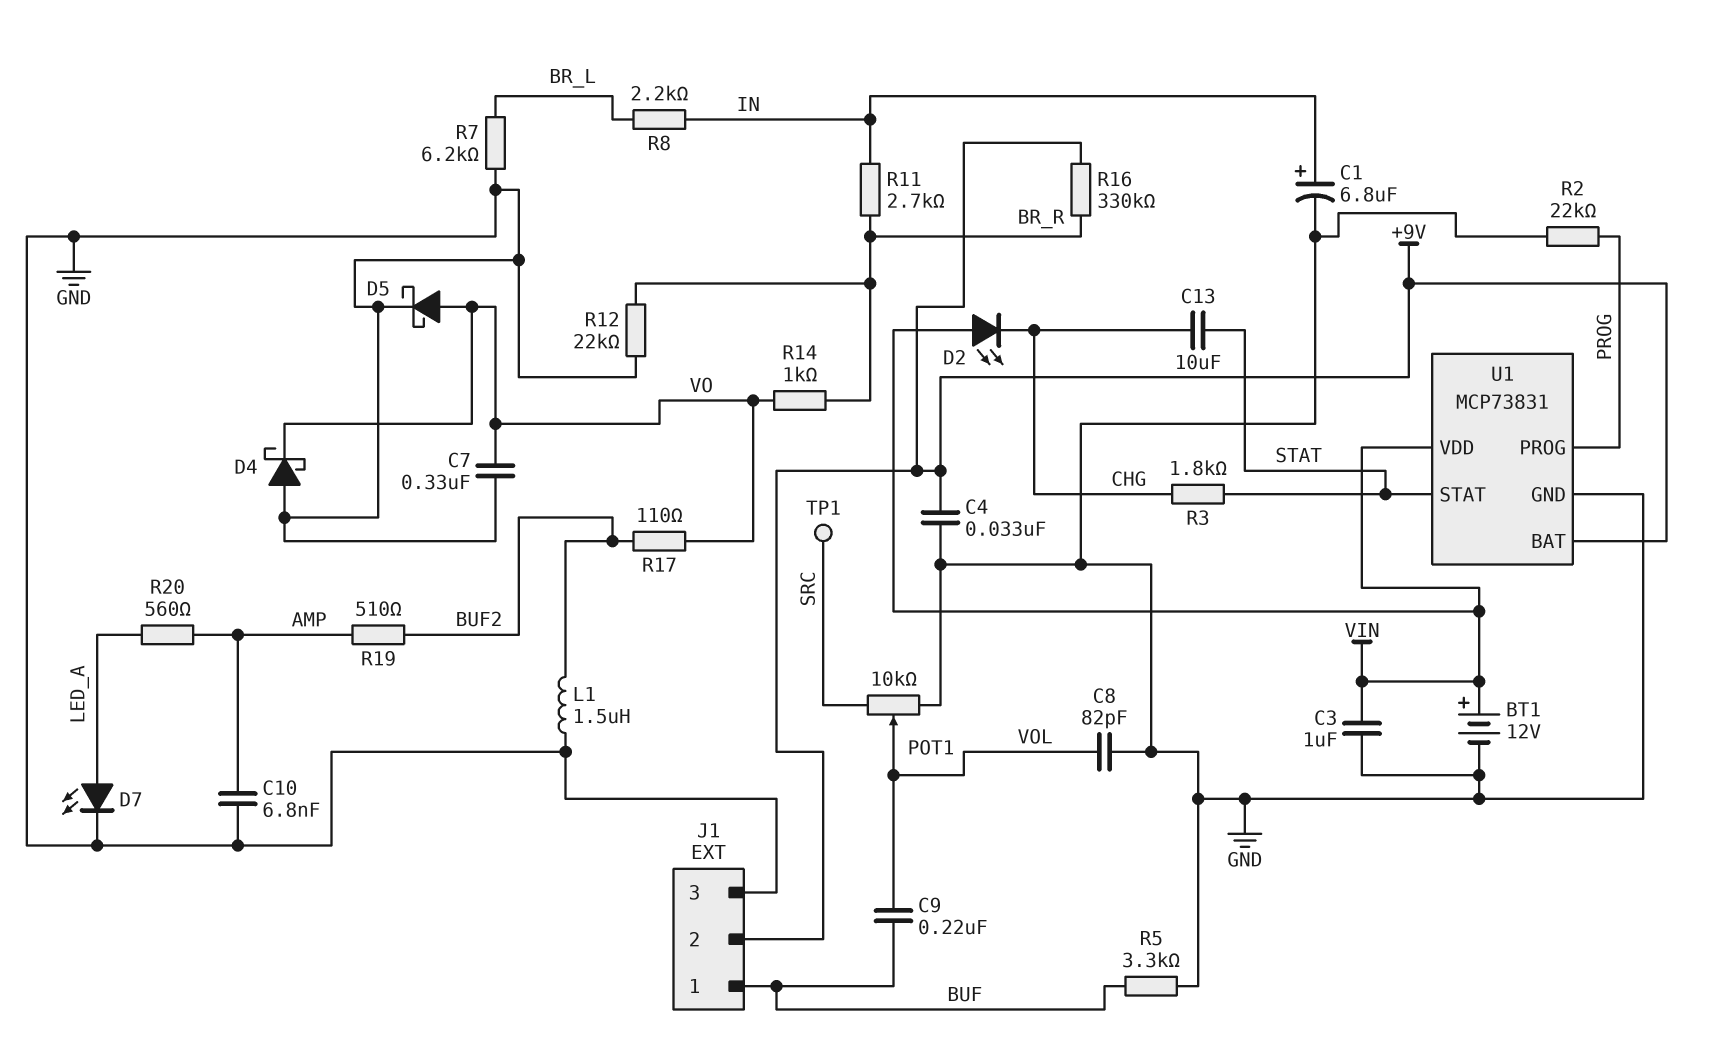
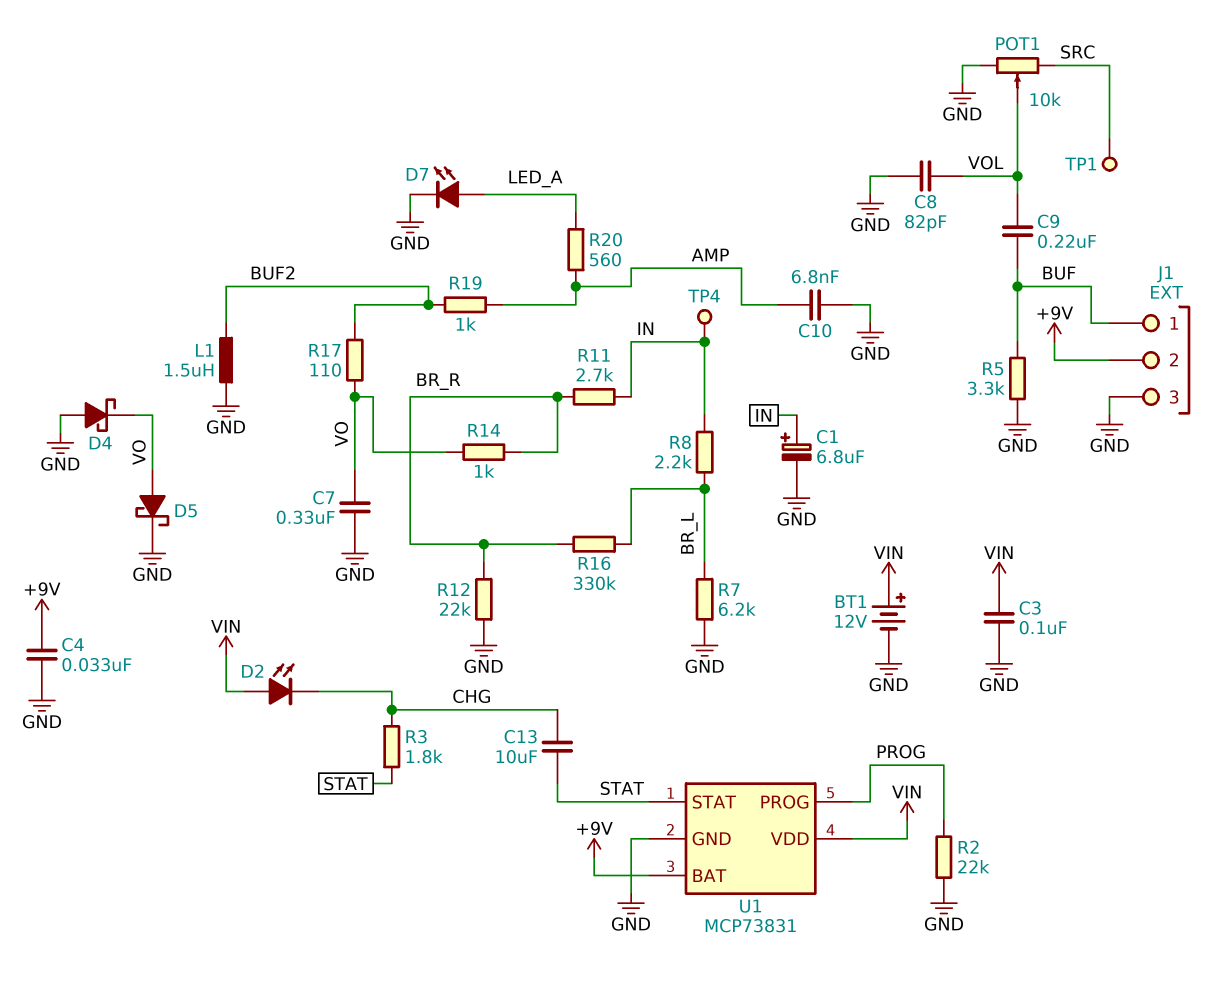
C3: 1uF (GND, VIN) -> 100nF (GND, VIN)
R16: 330k (+9V, BR_R) -> 330k (BR_L, BR_R)
R19: 510 (AMP, BUF2) -> 1k (AMP, BUF2)
TP4: none -> test point (IN)

